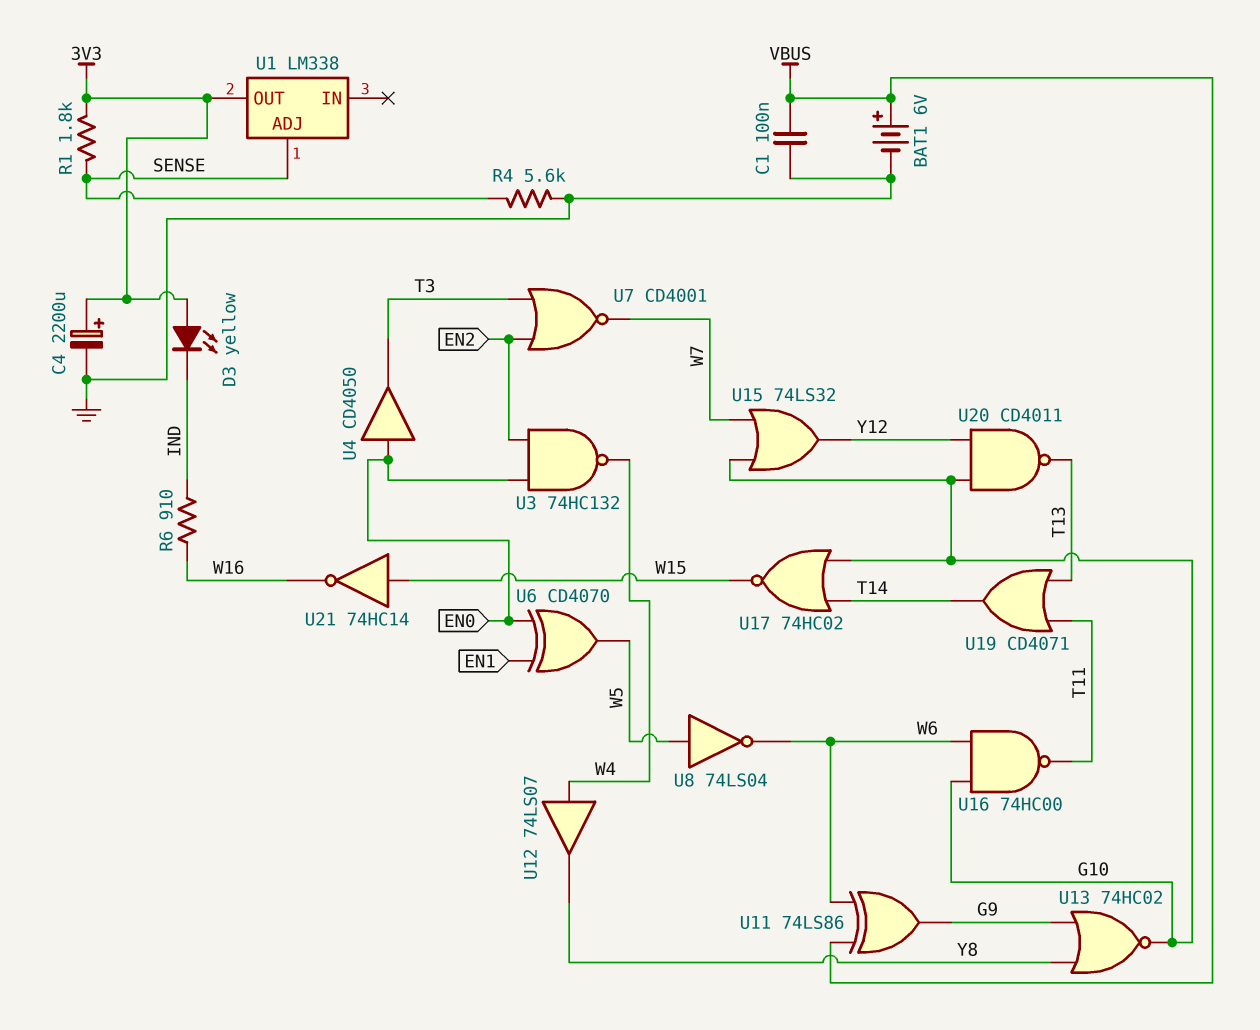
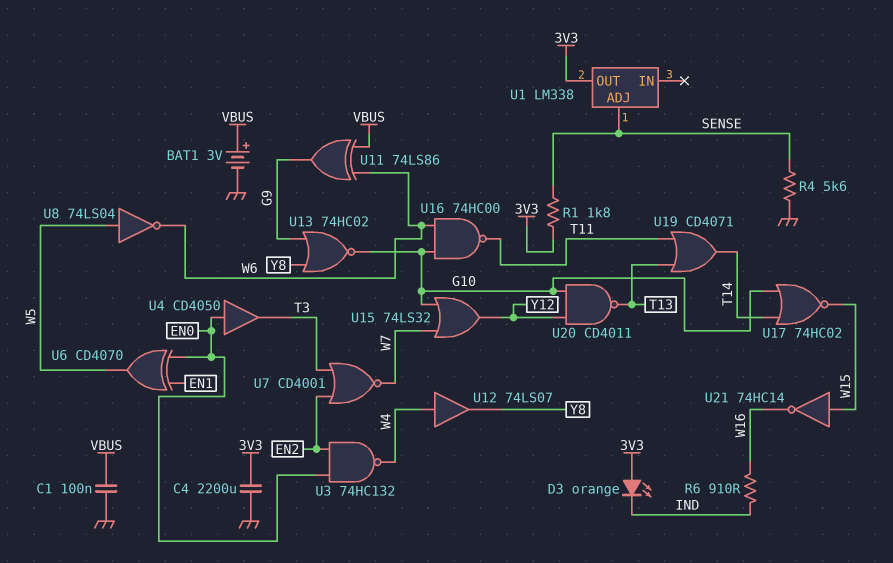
BAT1: 6V (plus VBUS, minus GND) -> 3V (plus VBUS, minus GND)
C4: 2200uF (plus 3V3, minus GND) -> 2200uF (3V3, GND)
D3: LED yellow (A 3V3, K IND) -> LED orange (A 3V3, K IND)

